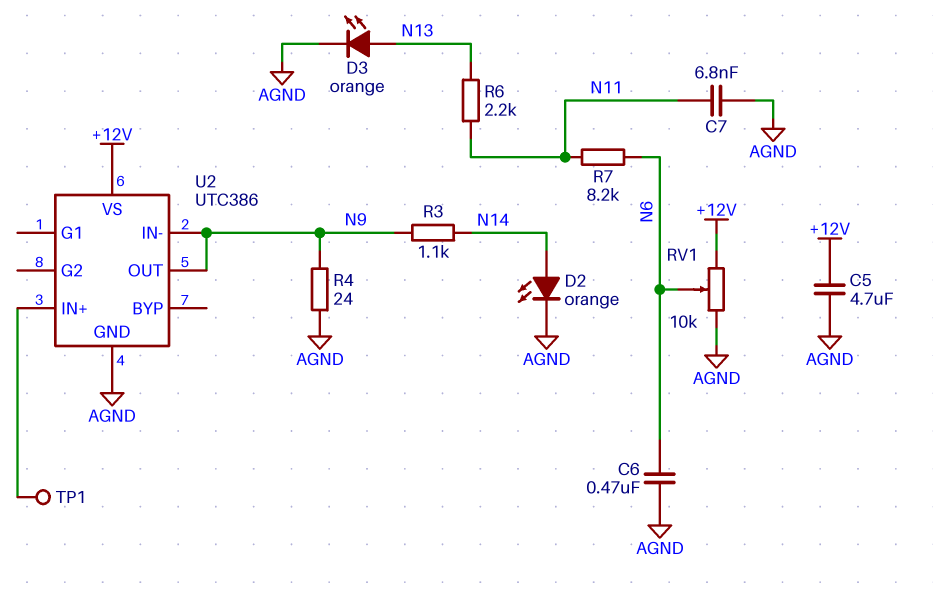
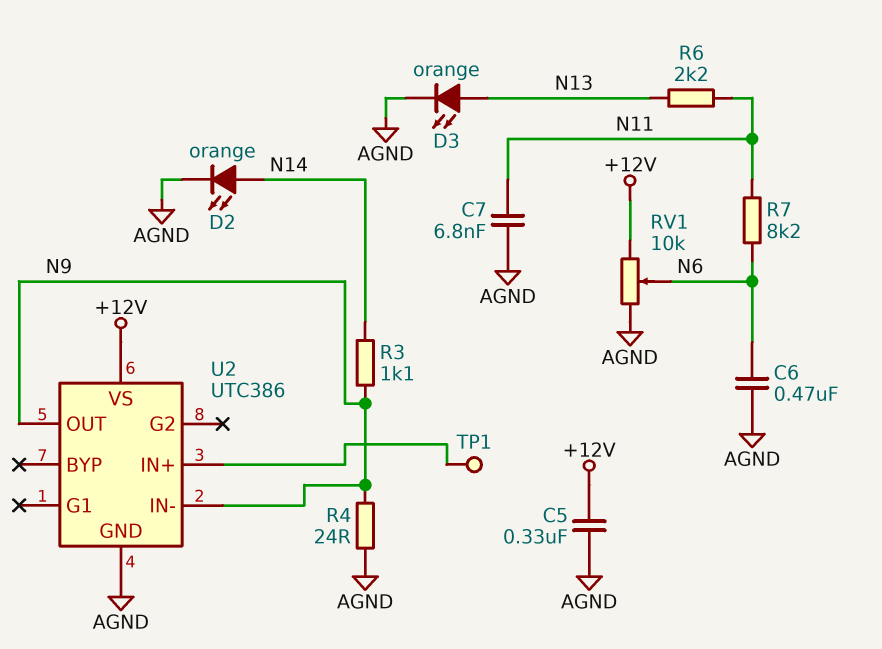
C5: 4.7uF (+12V, AGND) -> 330nF (+12V, AGND)

